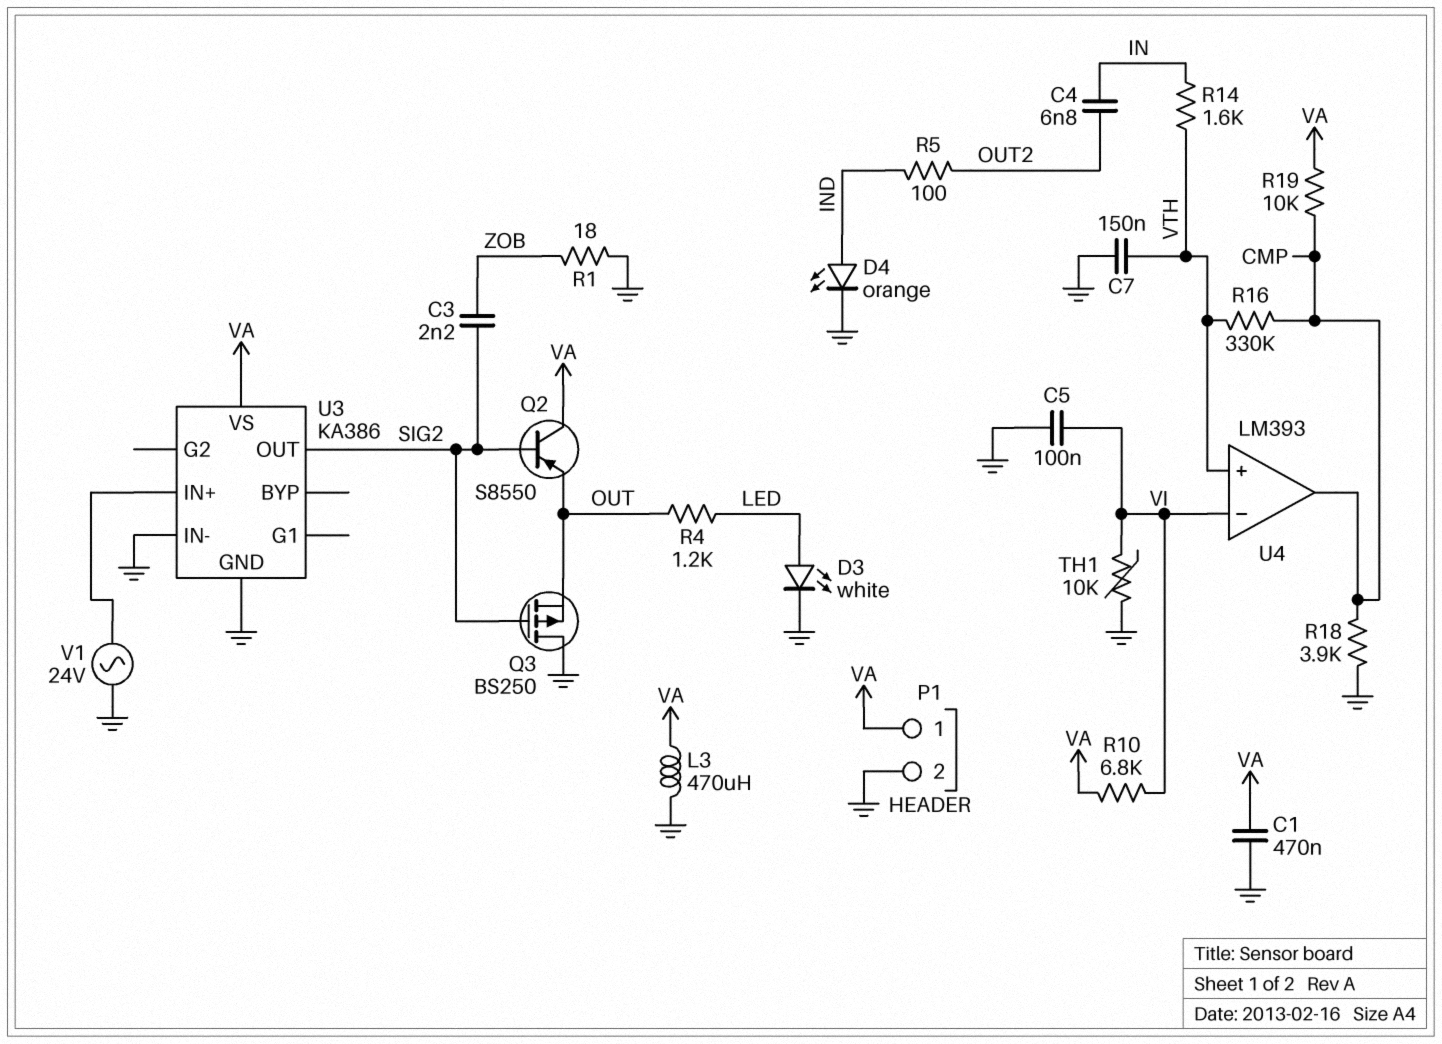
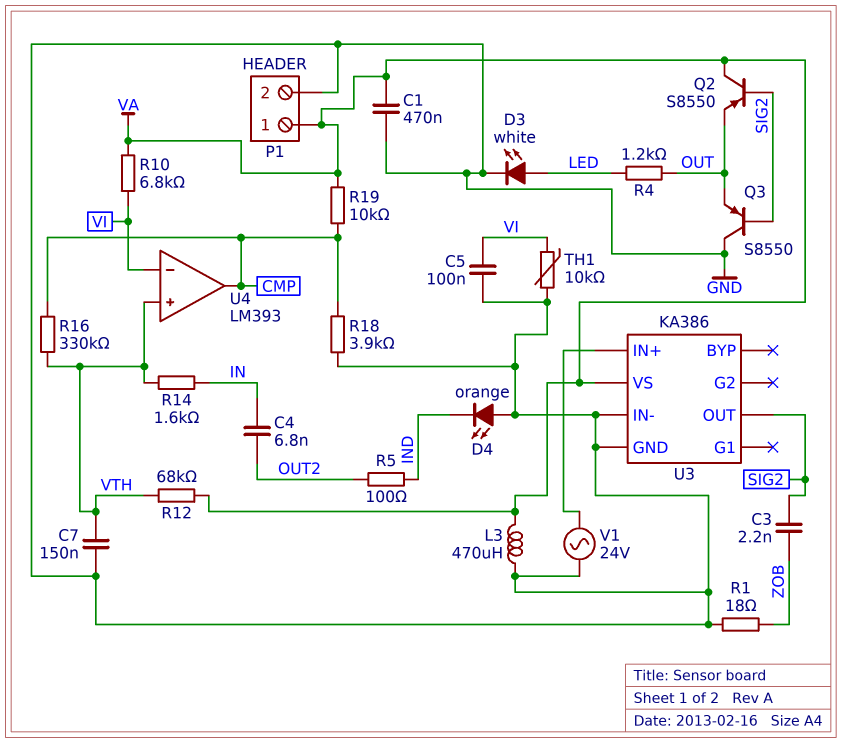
D4: LED orange (A IND, K GND) -> LED orange (A GND, K IND)
Q3: PMOS BS250 (G SIG2, D GND, S OUT) -> PNP S8550 (B SIG2, C GND, E OUT)
R12: none -> 68k (VA, VTH)

